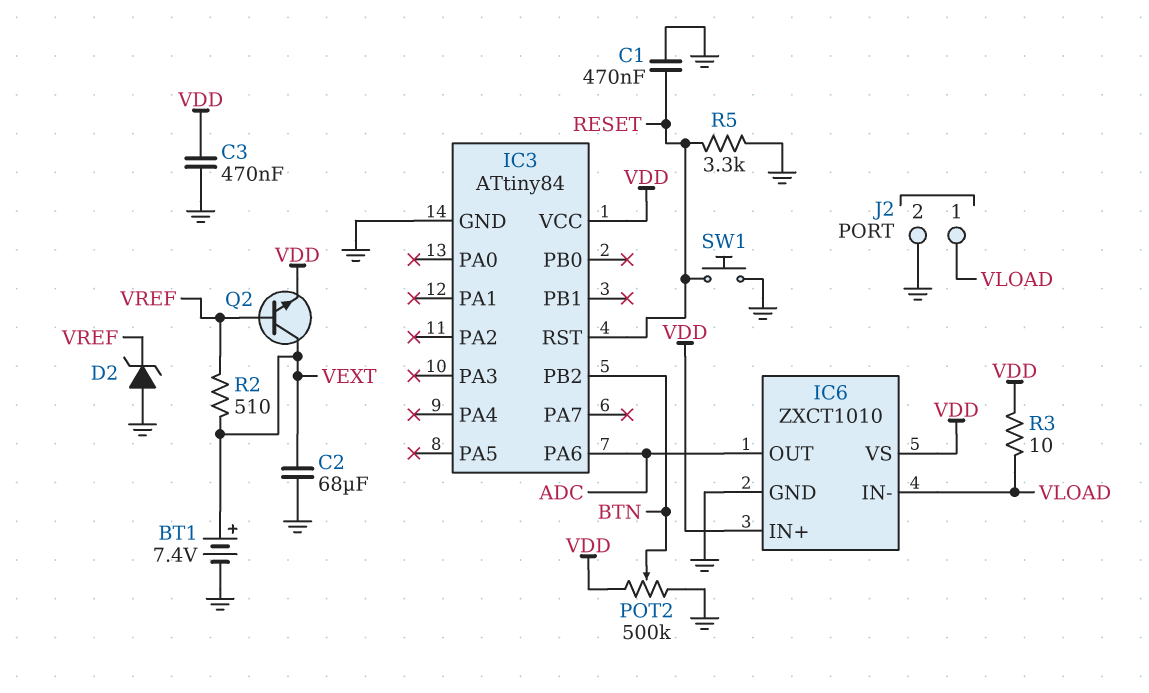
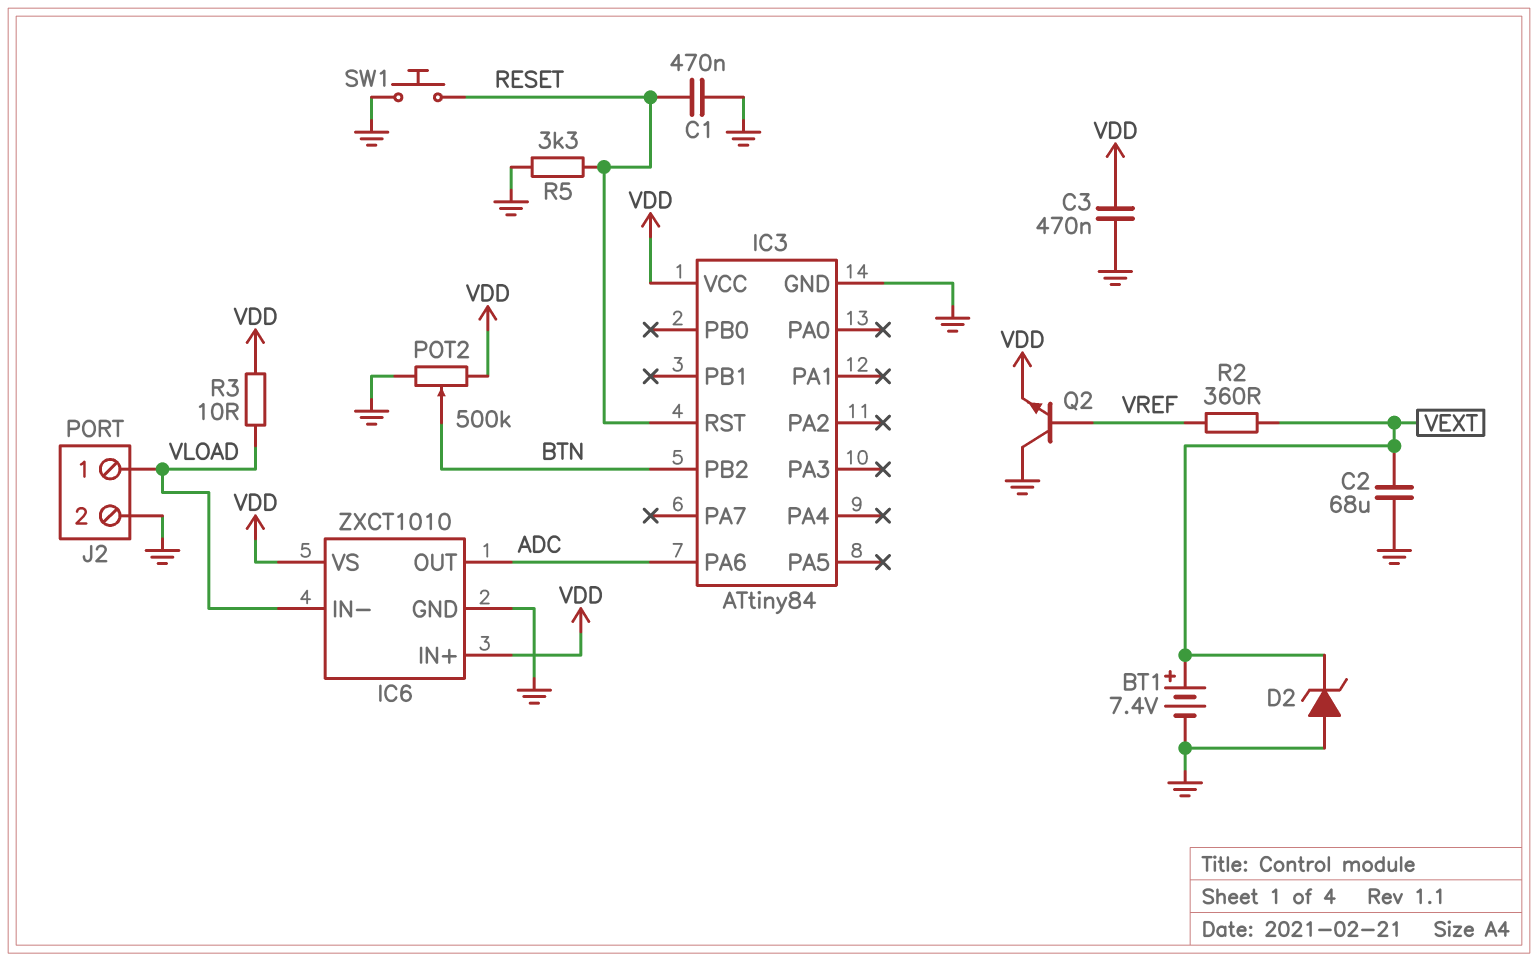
D2: zener (A GND, K VREF) -> zener (A GND, K VEXT)
Q2: NPN (B VREF, C VEXT, E VDD) -> NPN (B VREF, C GND, E VDD)
R2: 510 (VEXT, VREF) -> 360 (VEXT, VREF)

